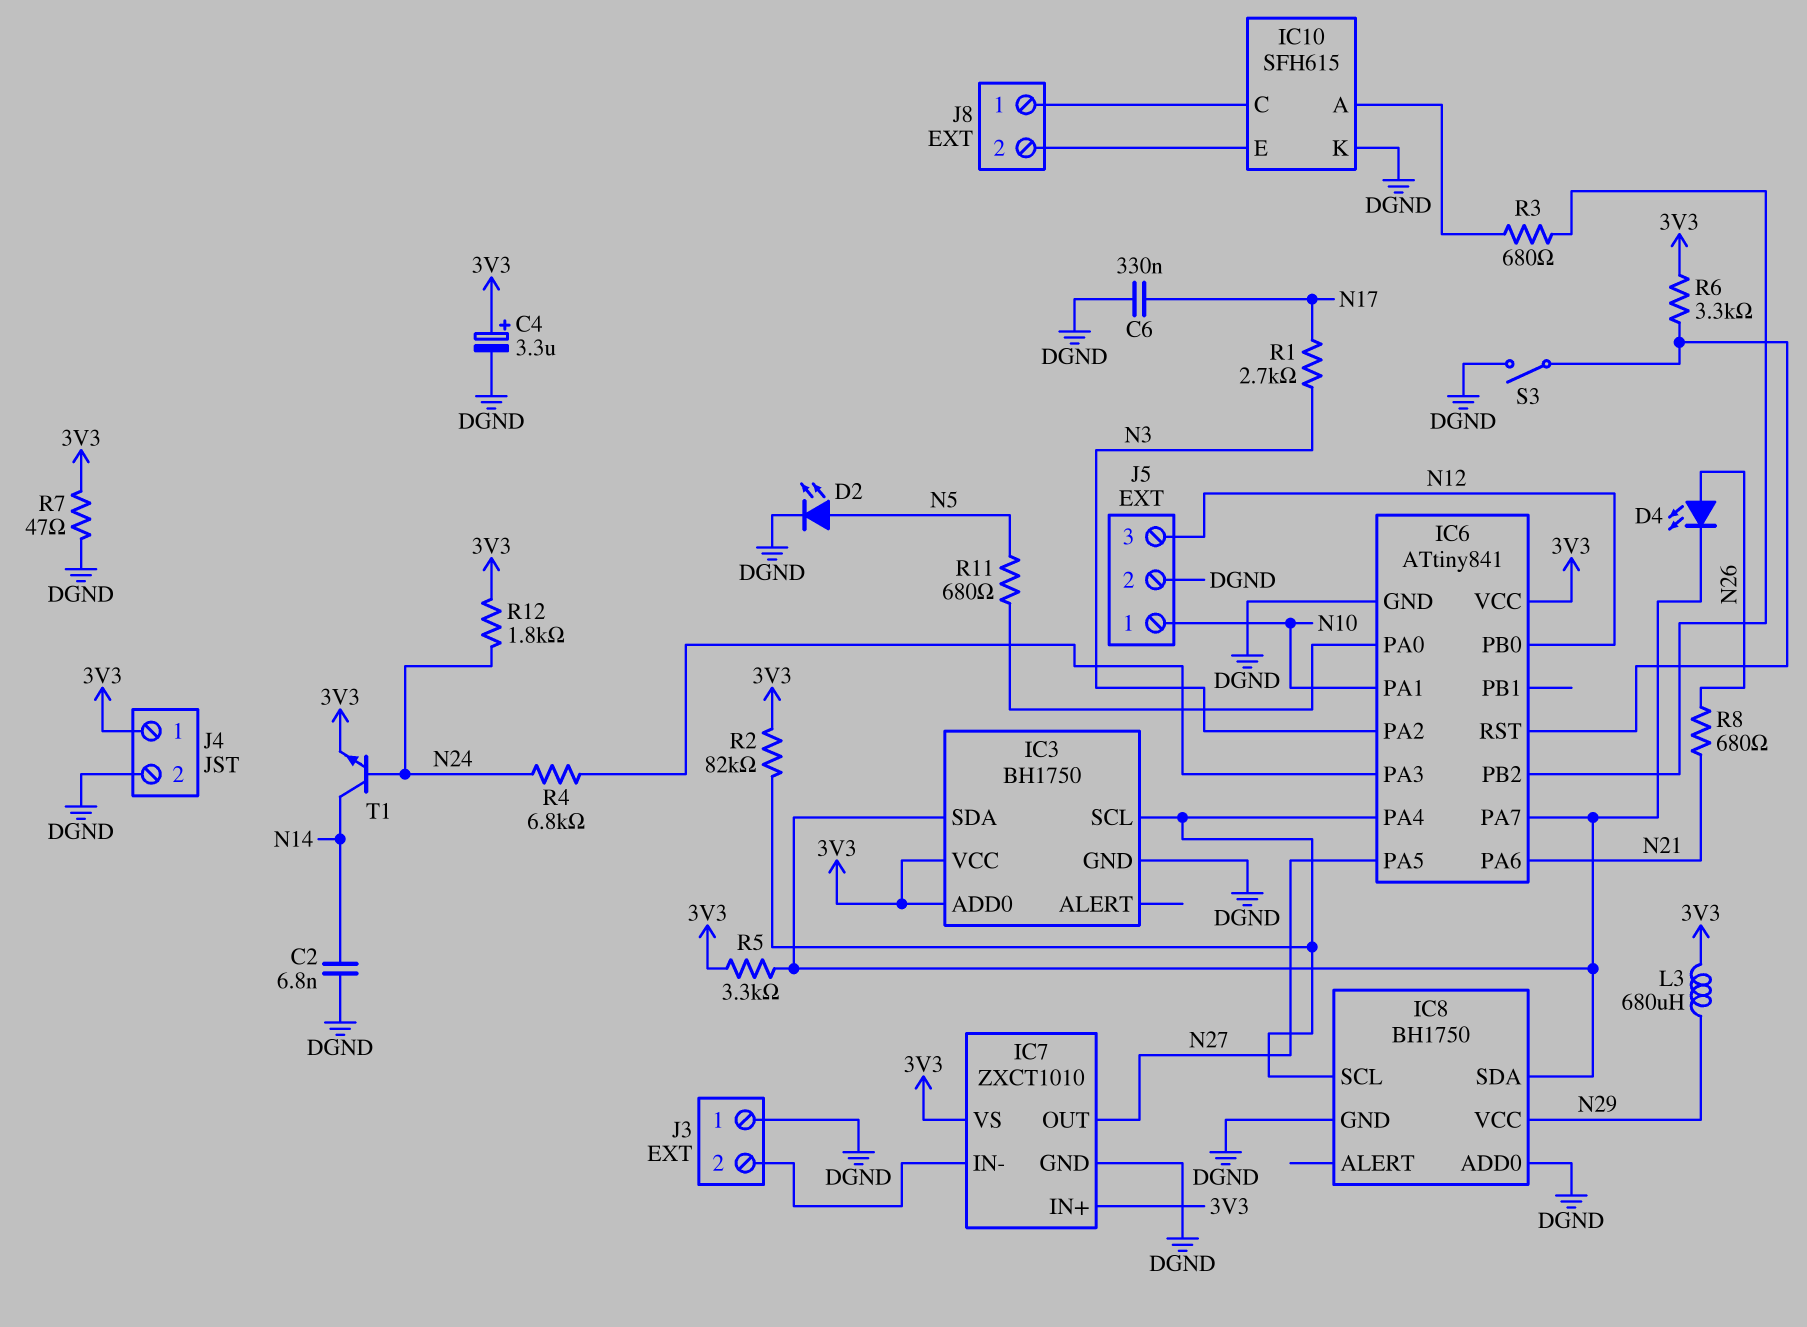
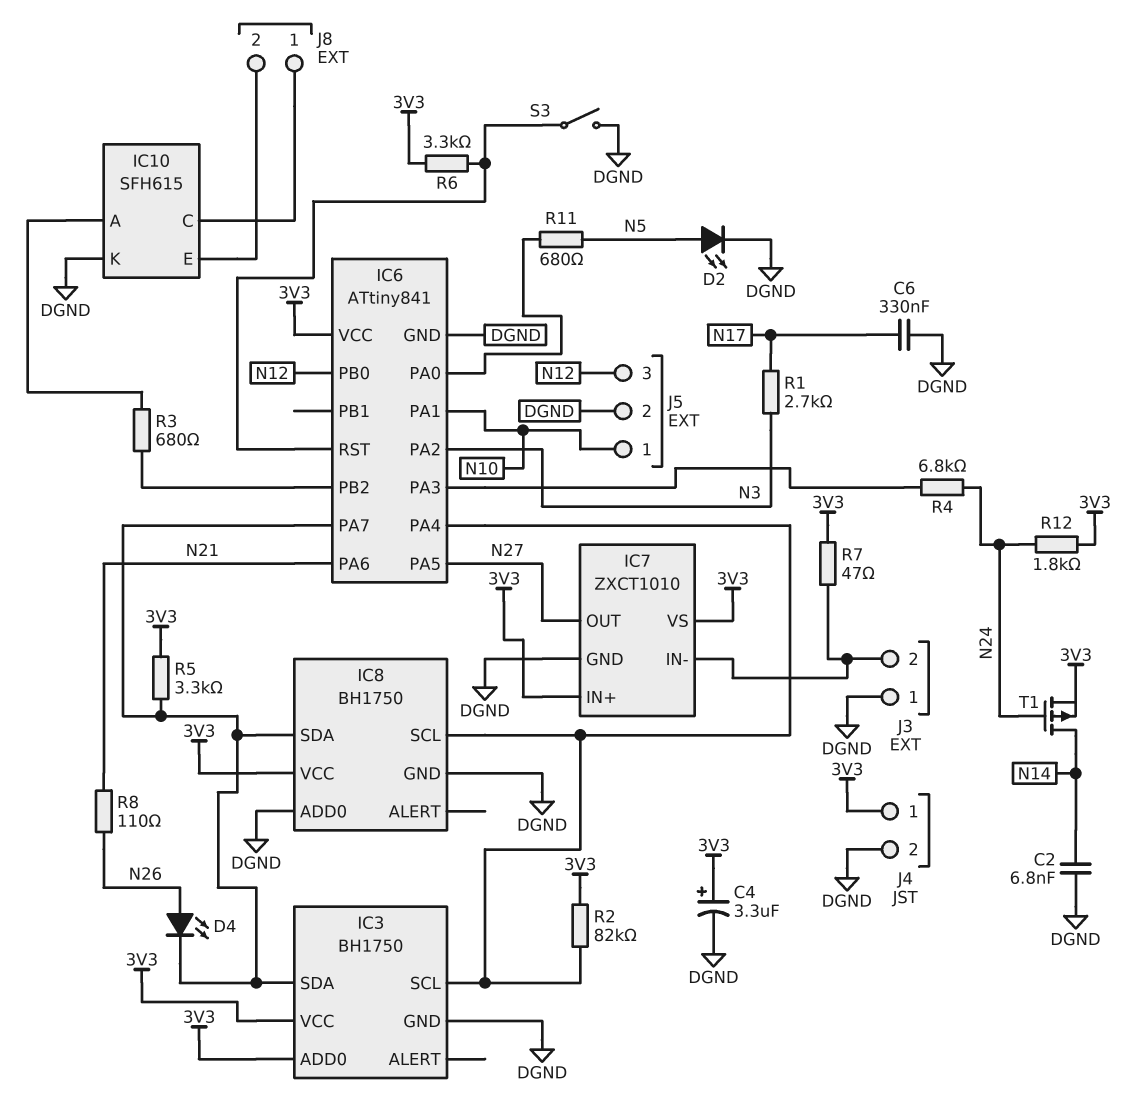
IC8 pin VCC: N29 -> 3V3
L3: 680uH (3V3, N29) -> none
R7: 47 (3V3, DGND) -> 47 (3V3, IC7/IN-)
R8: 680 (N21, N26) -> 110 (N21, N26)
T1: NPN (B N24, C N14, E 3V3) -> PMOS (G N24, D N14, S 3V3)

